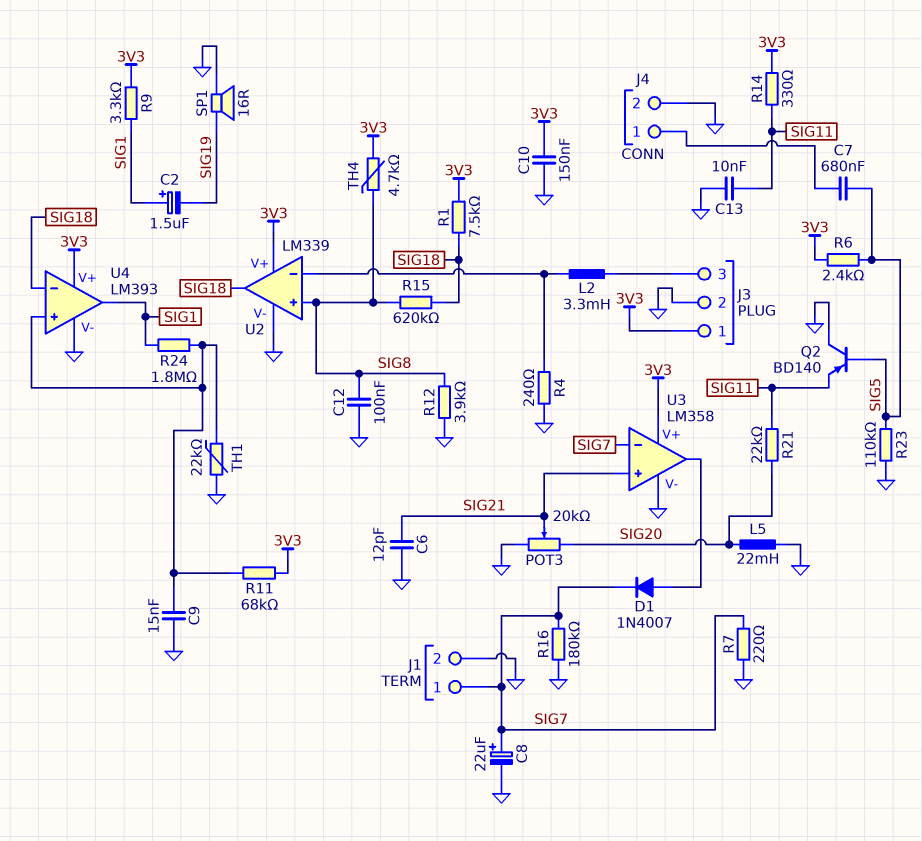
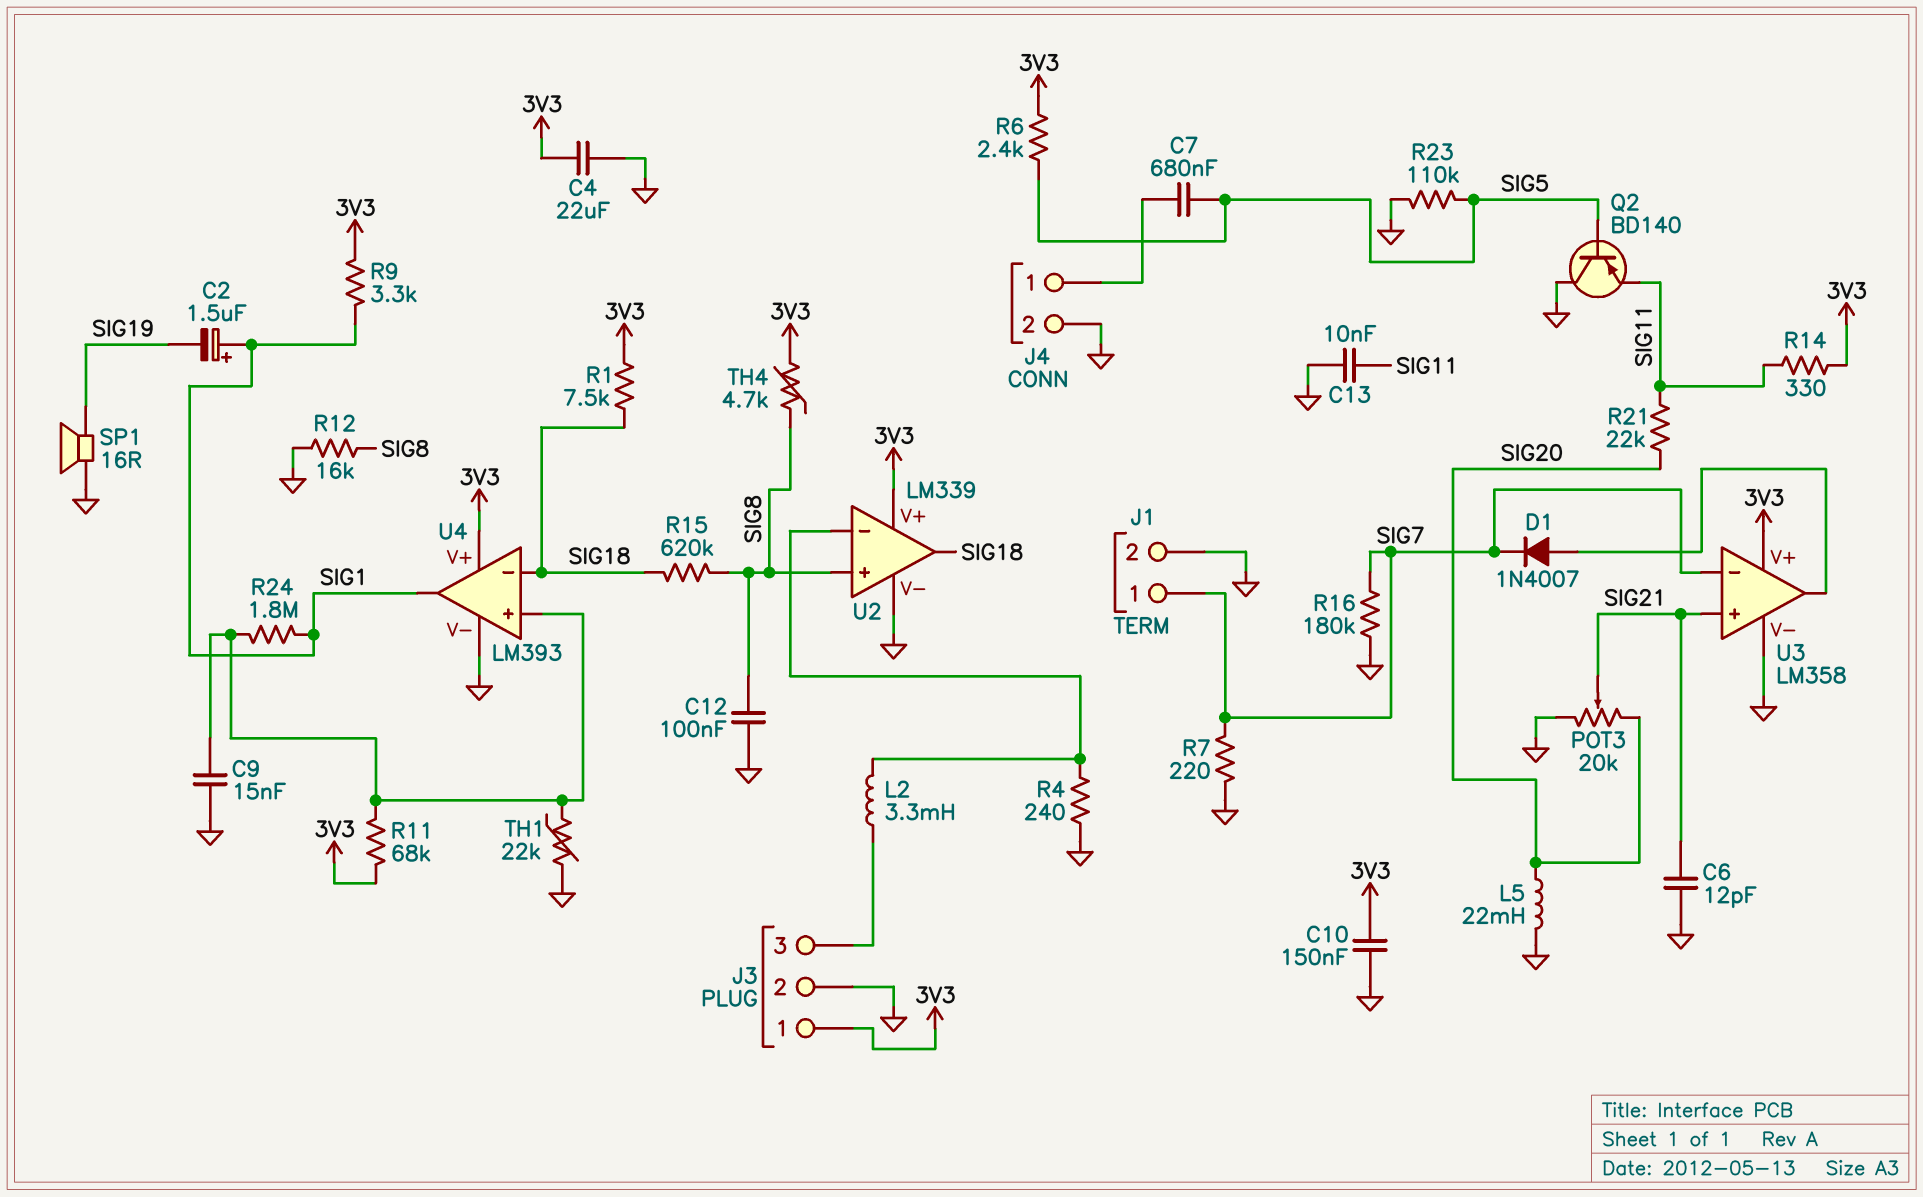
C4: none -> 22uF (3V3, GND)
C8: 22uF (plus SIG7, minus GND) -> none
R12: 3.9k (GND, SIG8) -> 16k (GND, SIG8)

